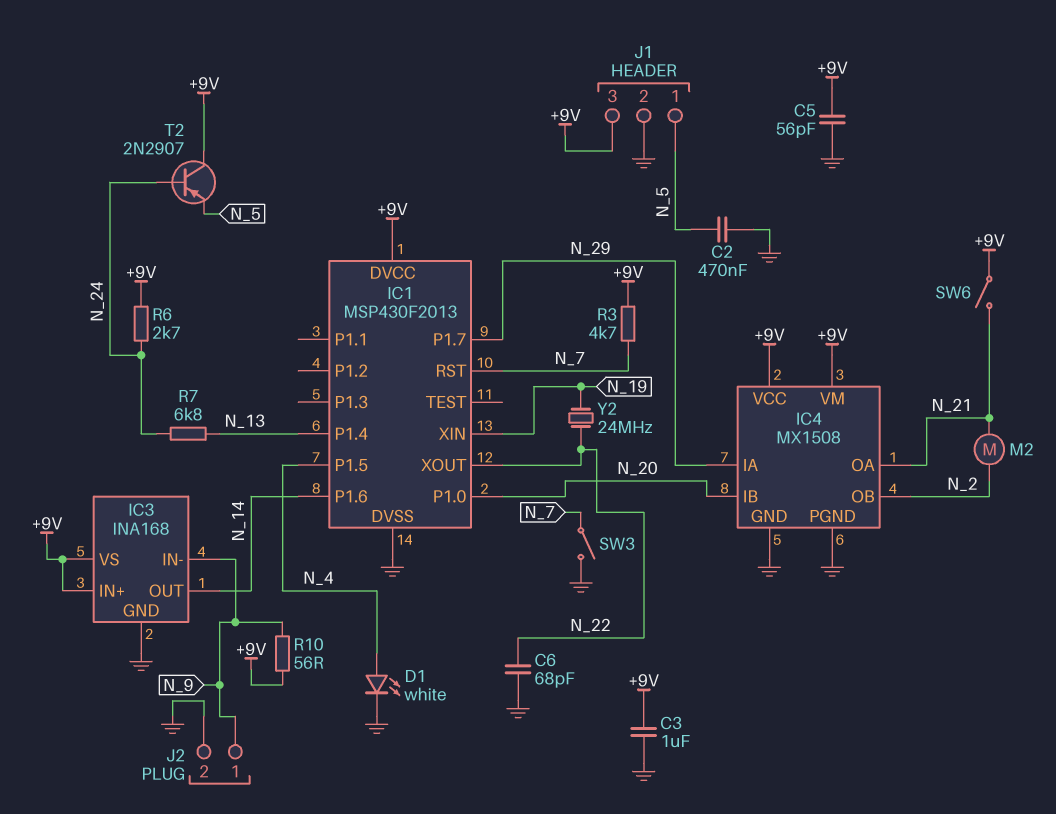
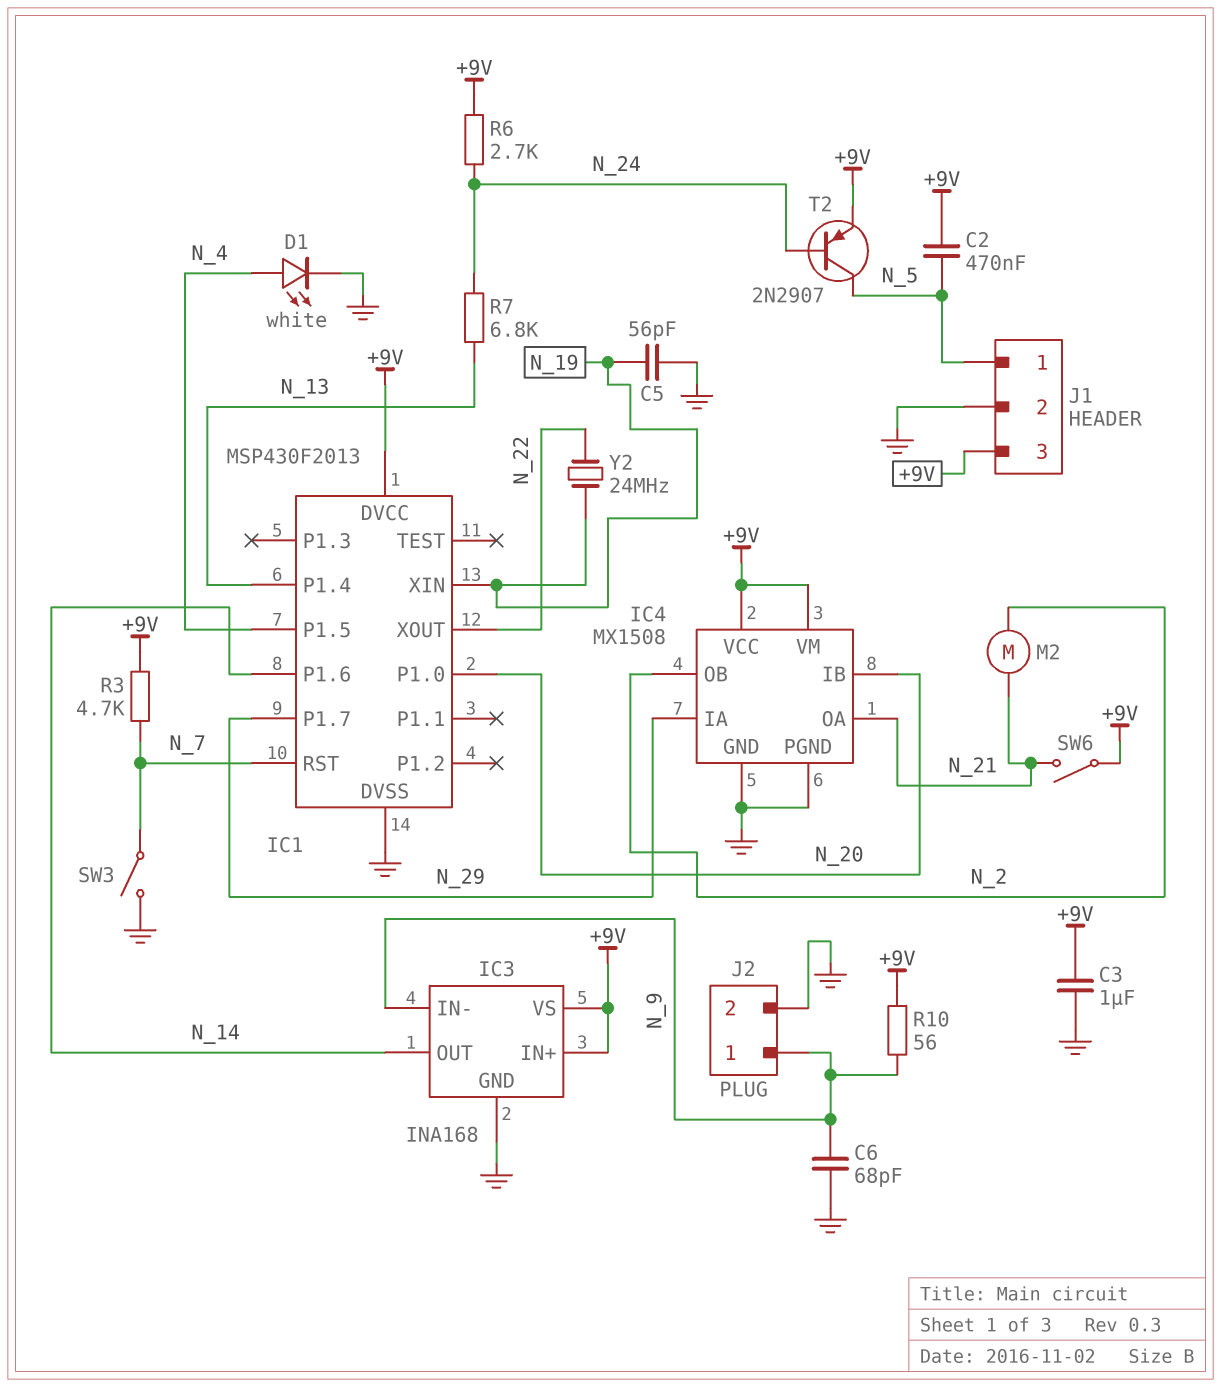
C2: 470nF (GND, N_5) -> 470nF (+9V, N_5)
C5: 56pF (+9V, GND) -> 56pF (GND, N_19)
C6: 68pF (GND, N_22) -> 68pF (GND, N_9)
T2: PNP 2N2907 (B N_24, C +9V, E N_5) -> PNP 2N2907 (B N_24, C N_5, E +9V)

